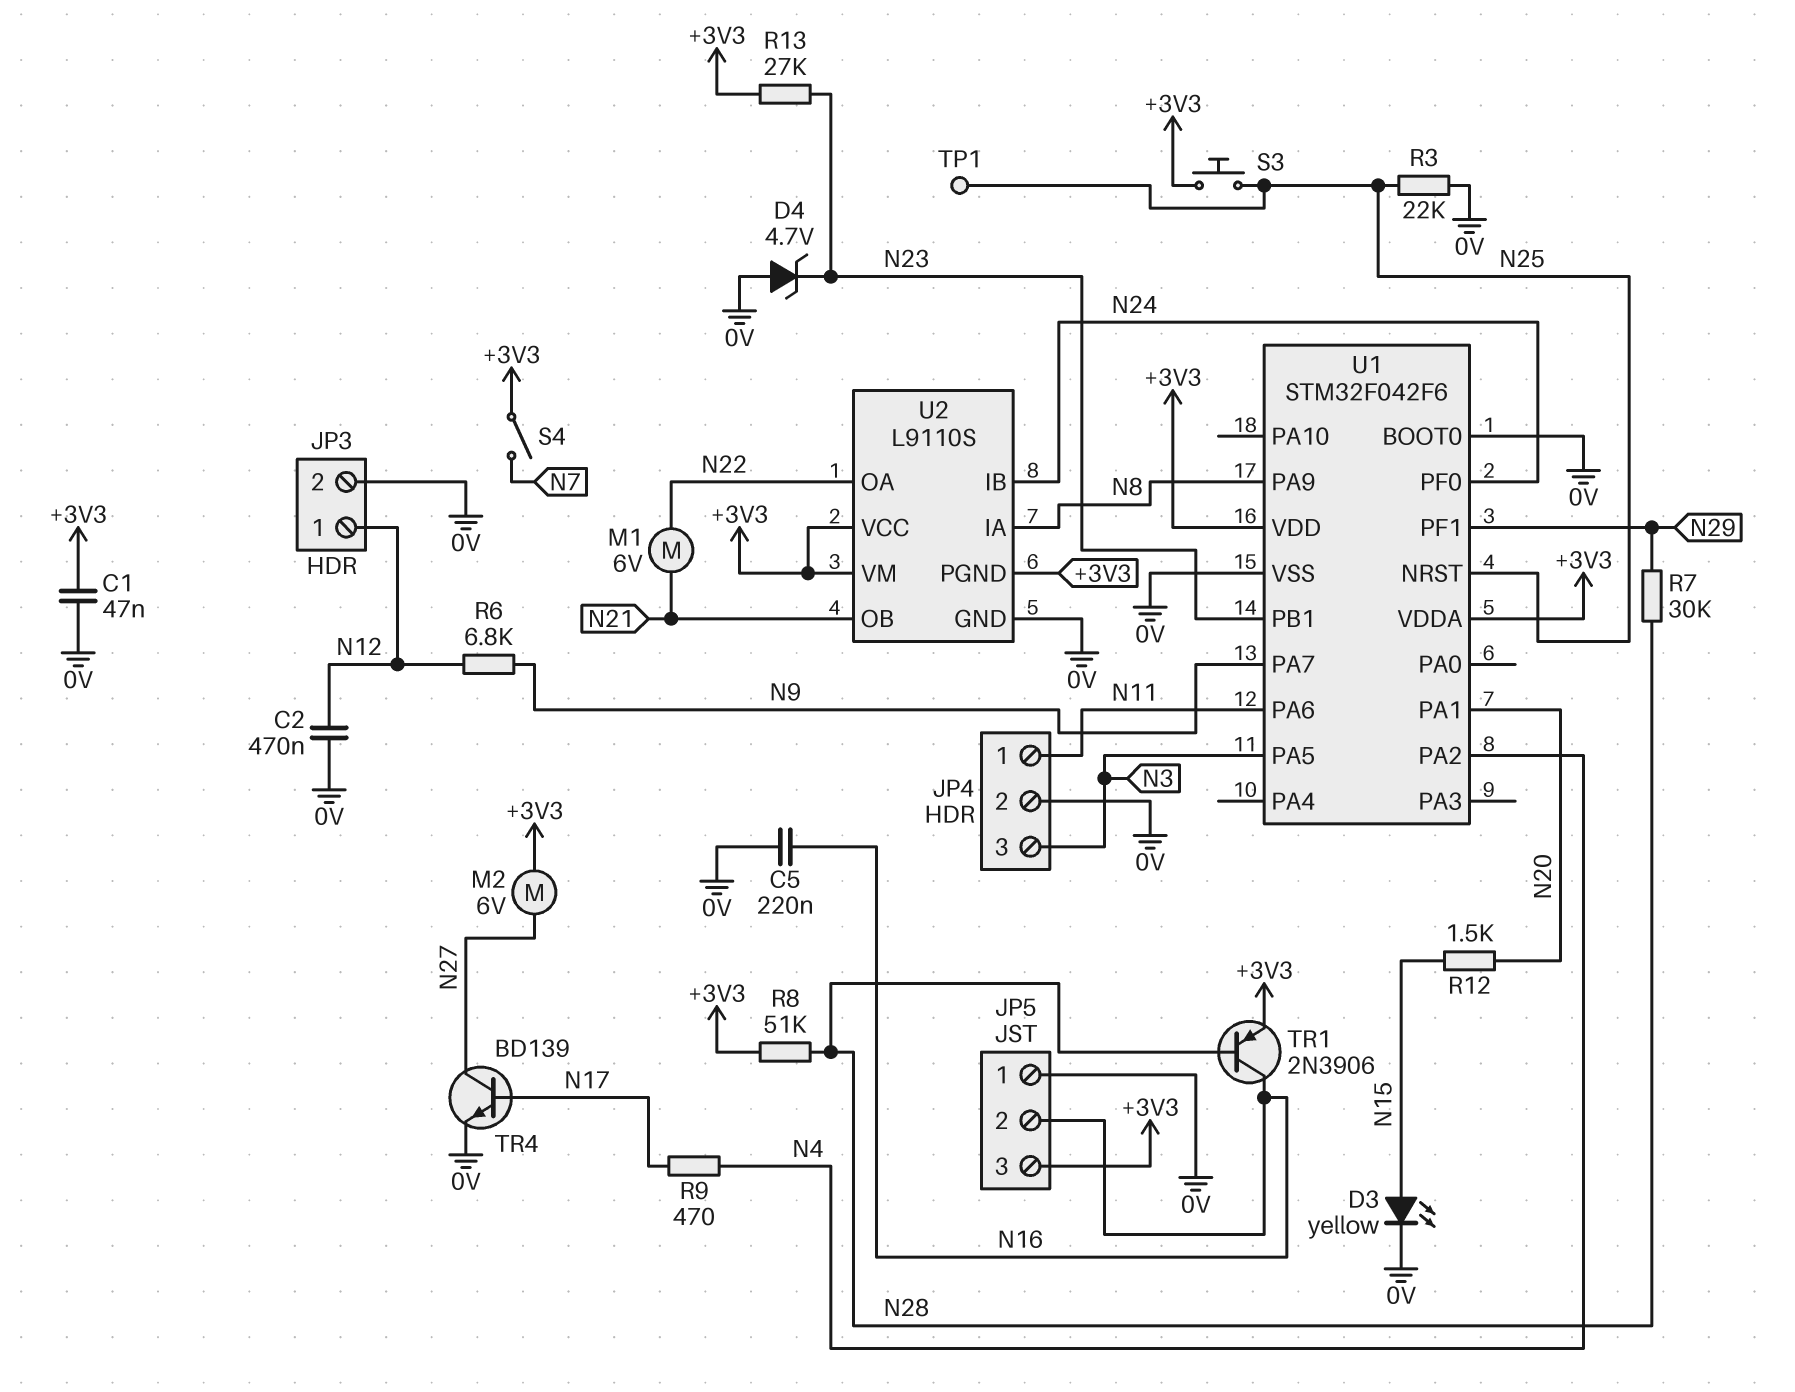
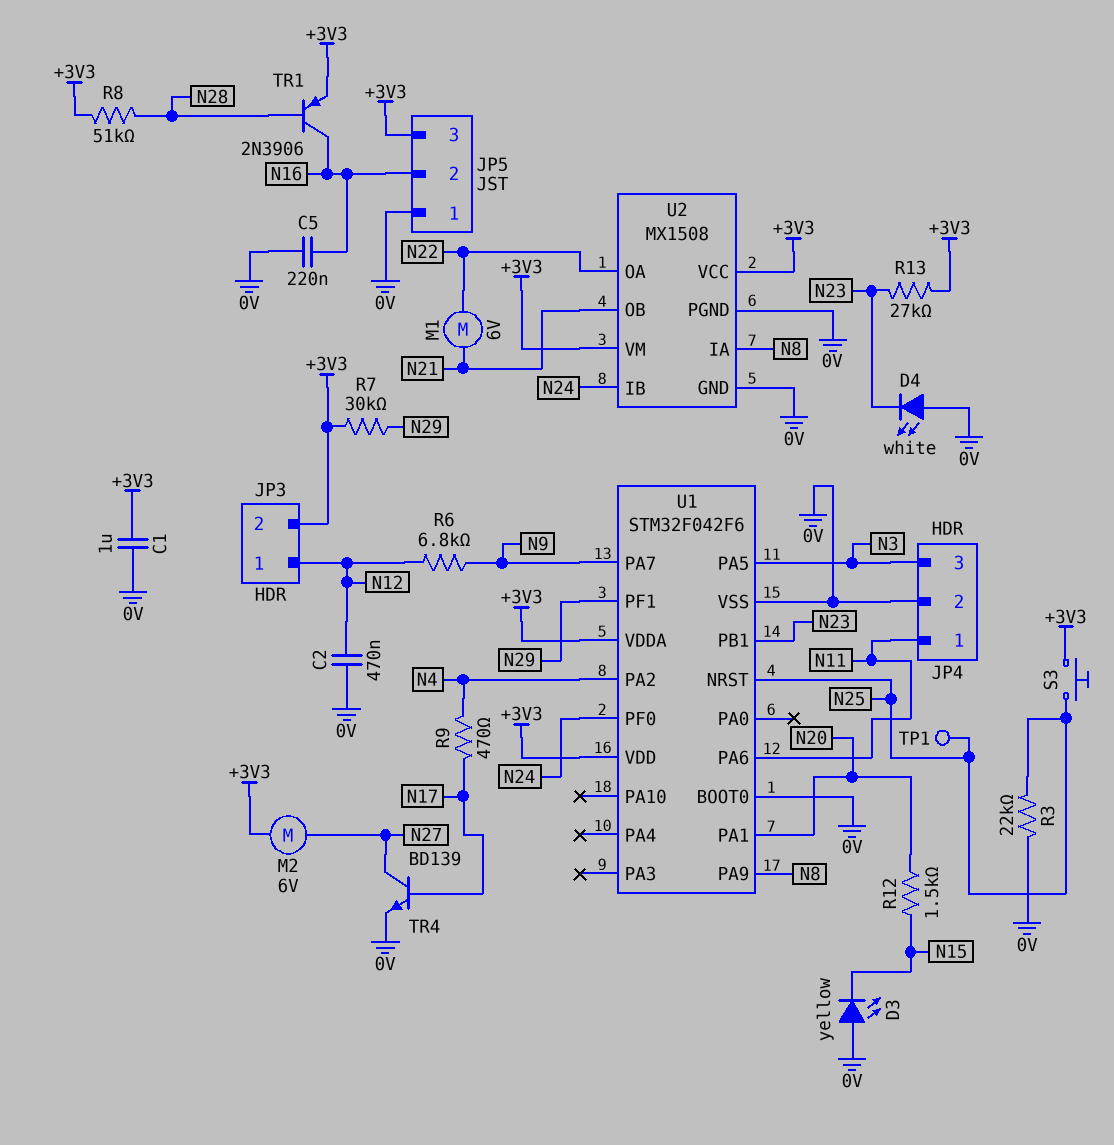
C1: 47nF (+3V3, 0V) -> 1uF (+3V3, 0V)
D3: LED yellow (A N15, K 0V) -> LED yellow (A 0V, K N15)
D4: zener 4.7V (A 0V, K N23) -> LED white (A 0V, K N23)
JP3 pin 2: 0V -> +3V3
R7: 30k (N28, N29) -> 30k (+3V3, N29)
S4: switch (+3V3, N7) -> none
U2: L9110S -> MX1508
U2 pin PGND: +3V3 -> 0V

